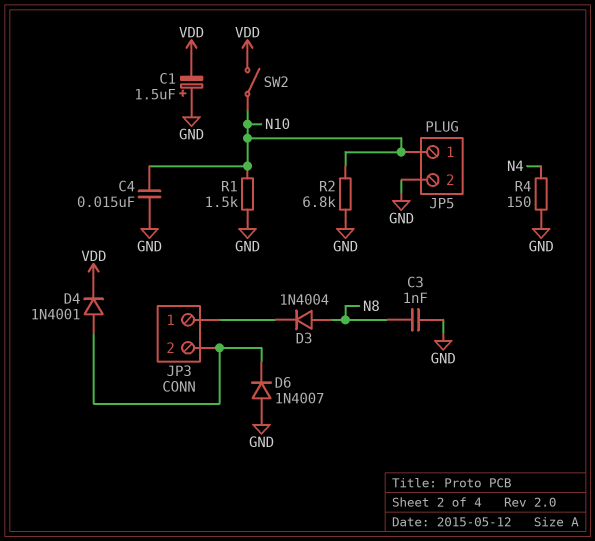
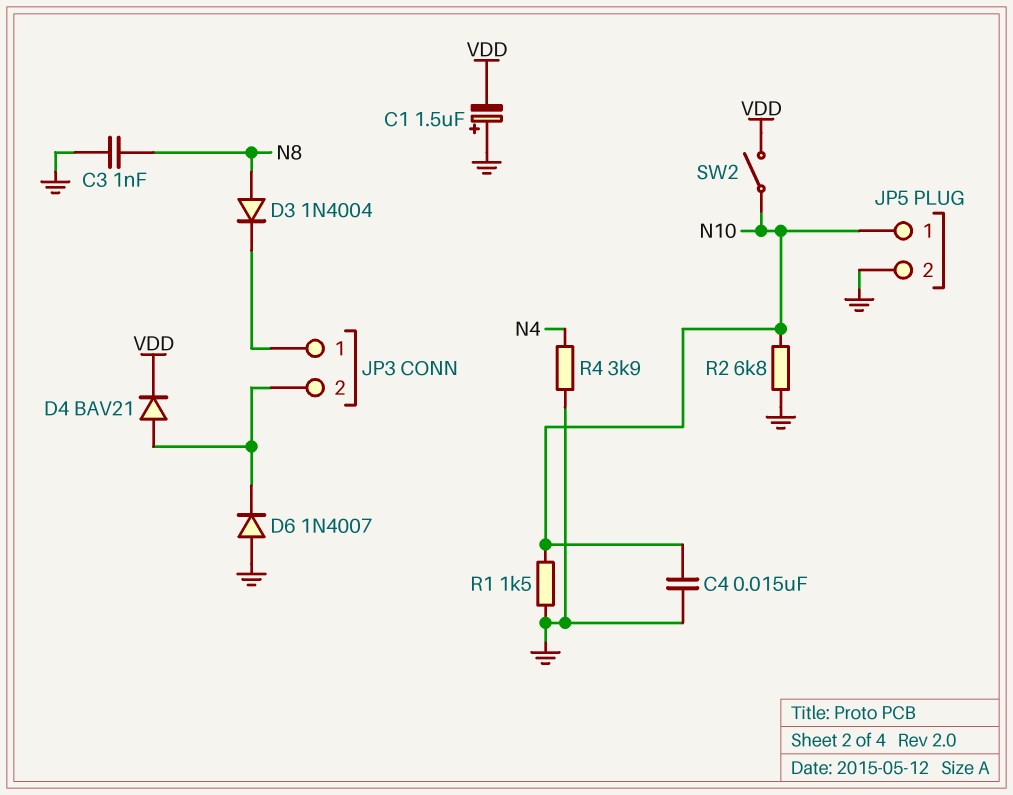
D4: diode 1N4001 (A JP3/2, K VDD) -> diode BAV21 (A JP3/2, K VDD)
R4: 150 (GND, N4) -> 3.9k (GND, N4)

